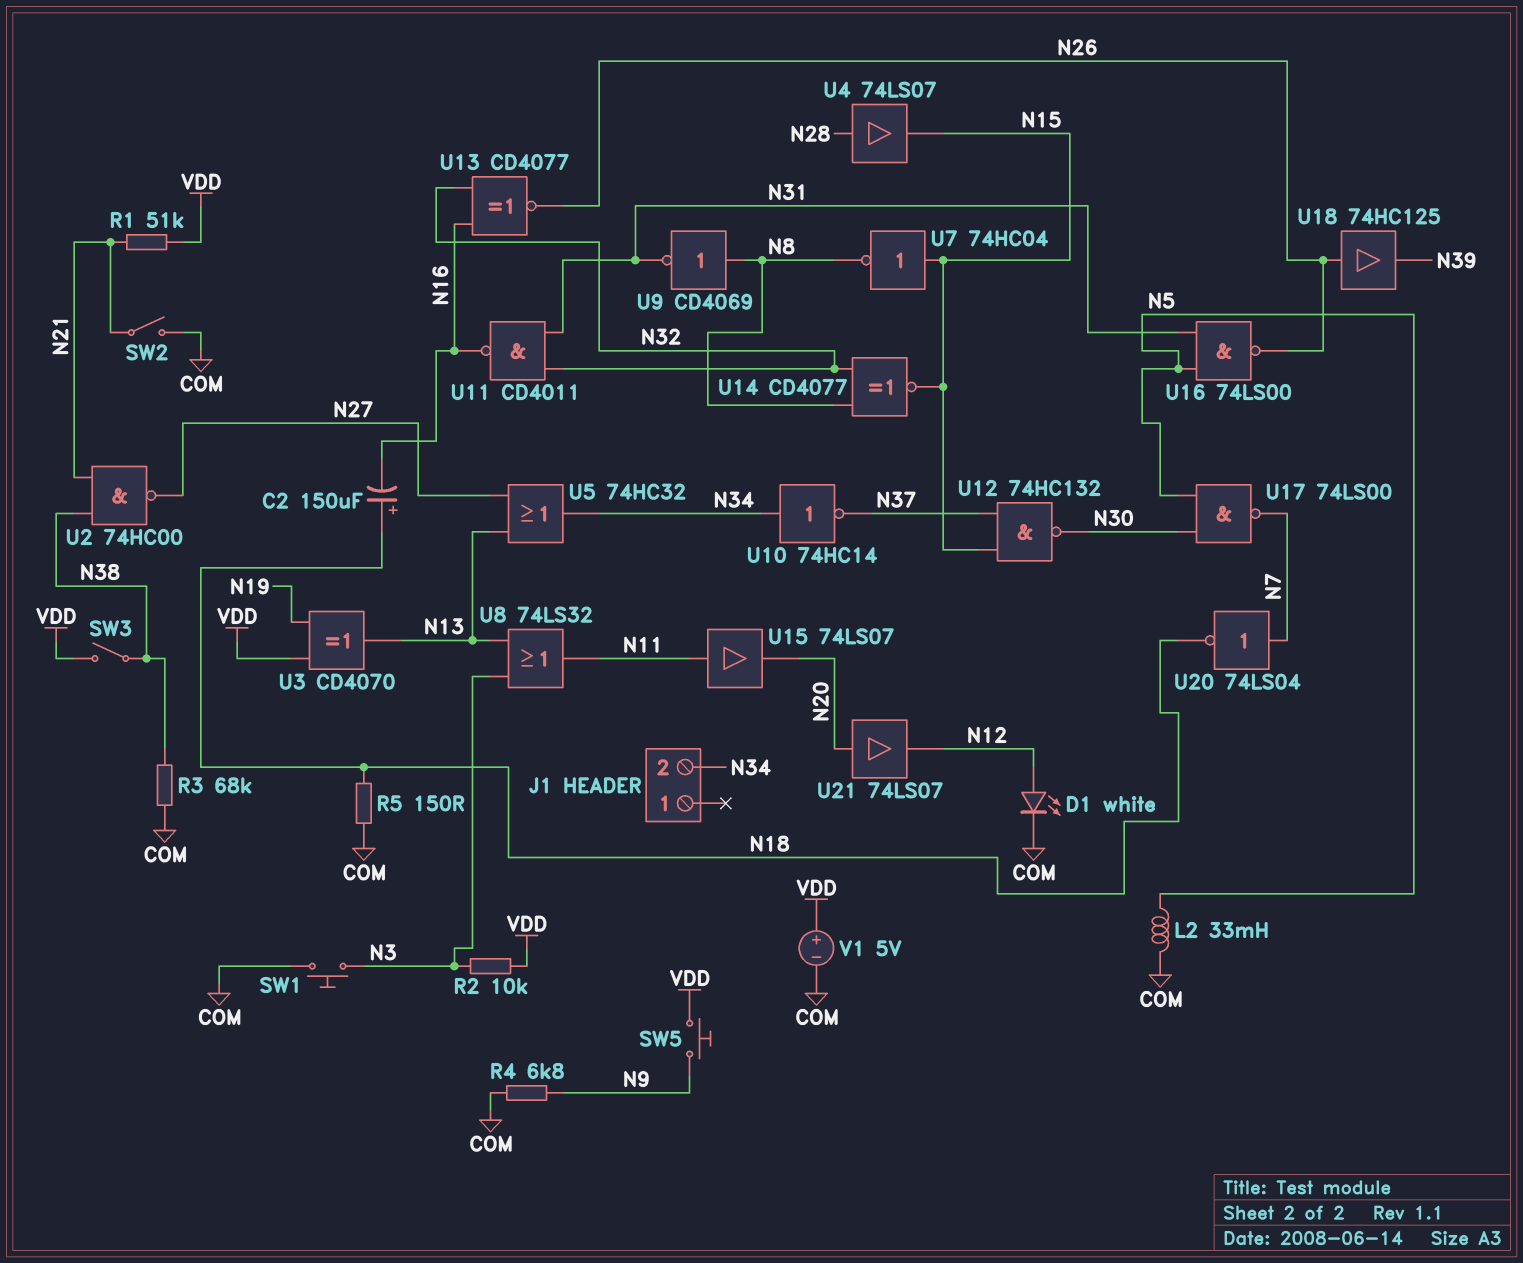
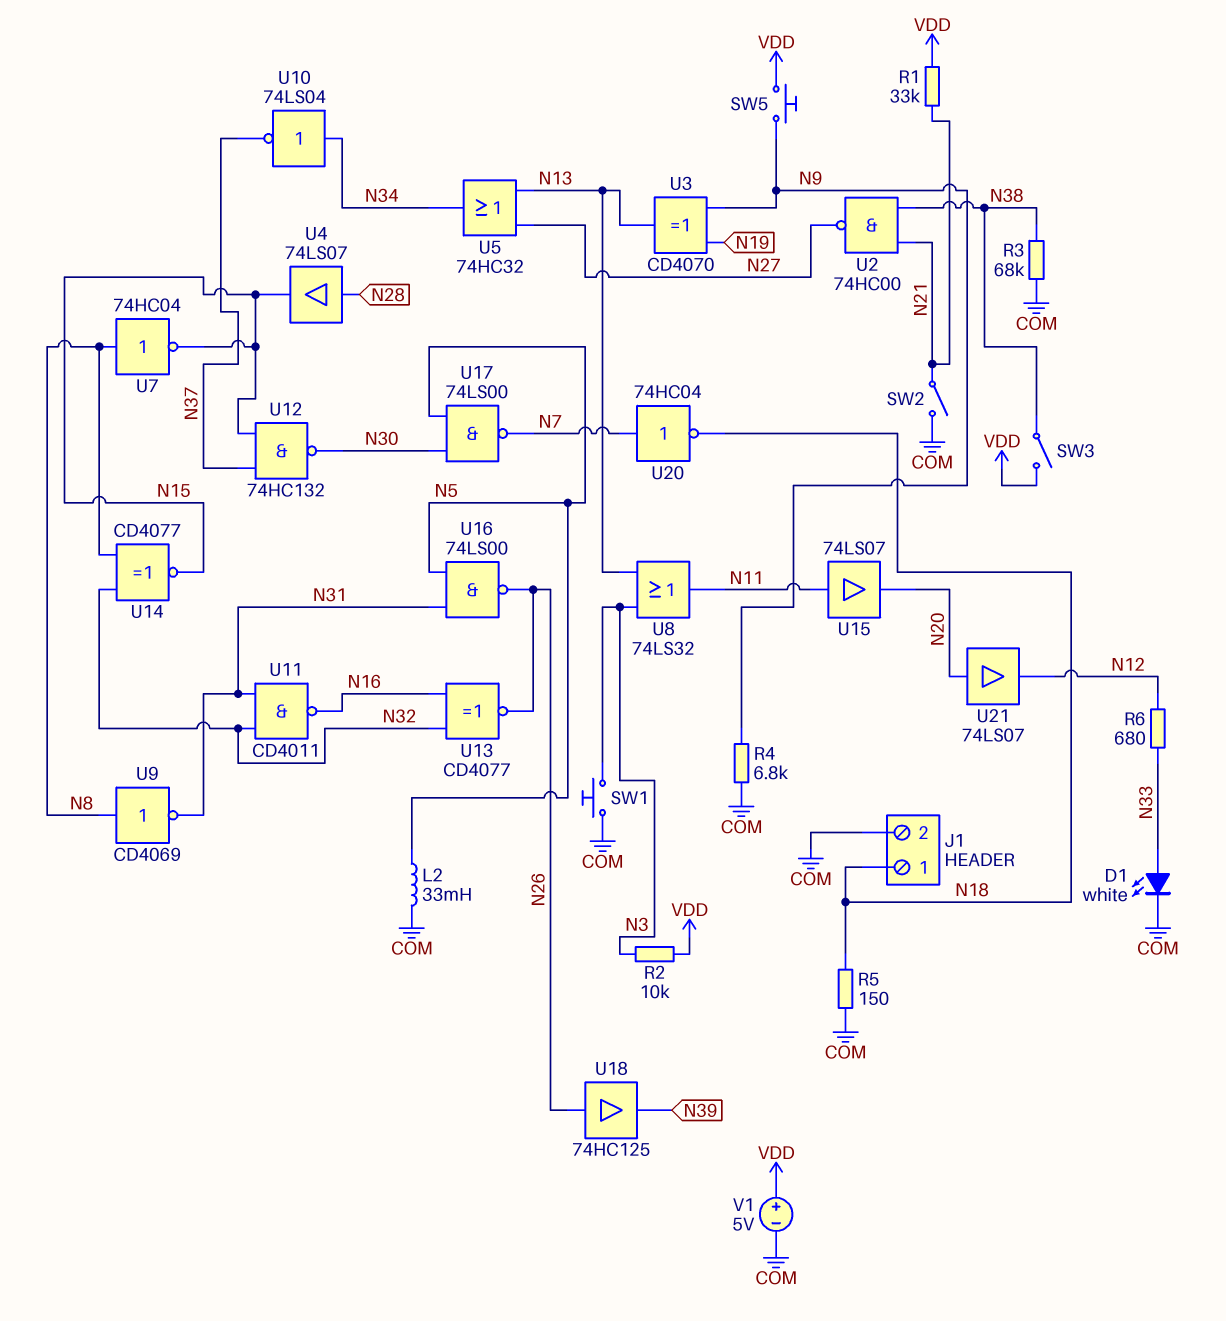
C2: 150uF (plus N18, minus N16) -> none
D1: LED white (A N12, K COM) -> LED white (A N33, K COM)
J1 pin 1: none -> N18
J1 pin 2: N34 -> COM
R1: 51k (N21, VDD) -> 33k (N21, VDD)
R6: none -> 680 (N12, N33)
U3: XOR CD4070 (in N19, in VDD, out N13) -> XOR CD4070 (in N9, in N19, out N13)
U7: NOT 74HC04 (in N15, out N8) -> NOT 74HC04 (in N8, out N15)
U10: NOT 74HC14 (in N34, out N37) -> NOT 74LS04 (in N34, out N37)
U20: NOT 74LS04 (in N7, out N18) -> NOT 74HC04 (in N7, out N18)

